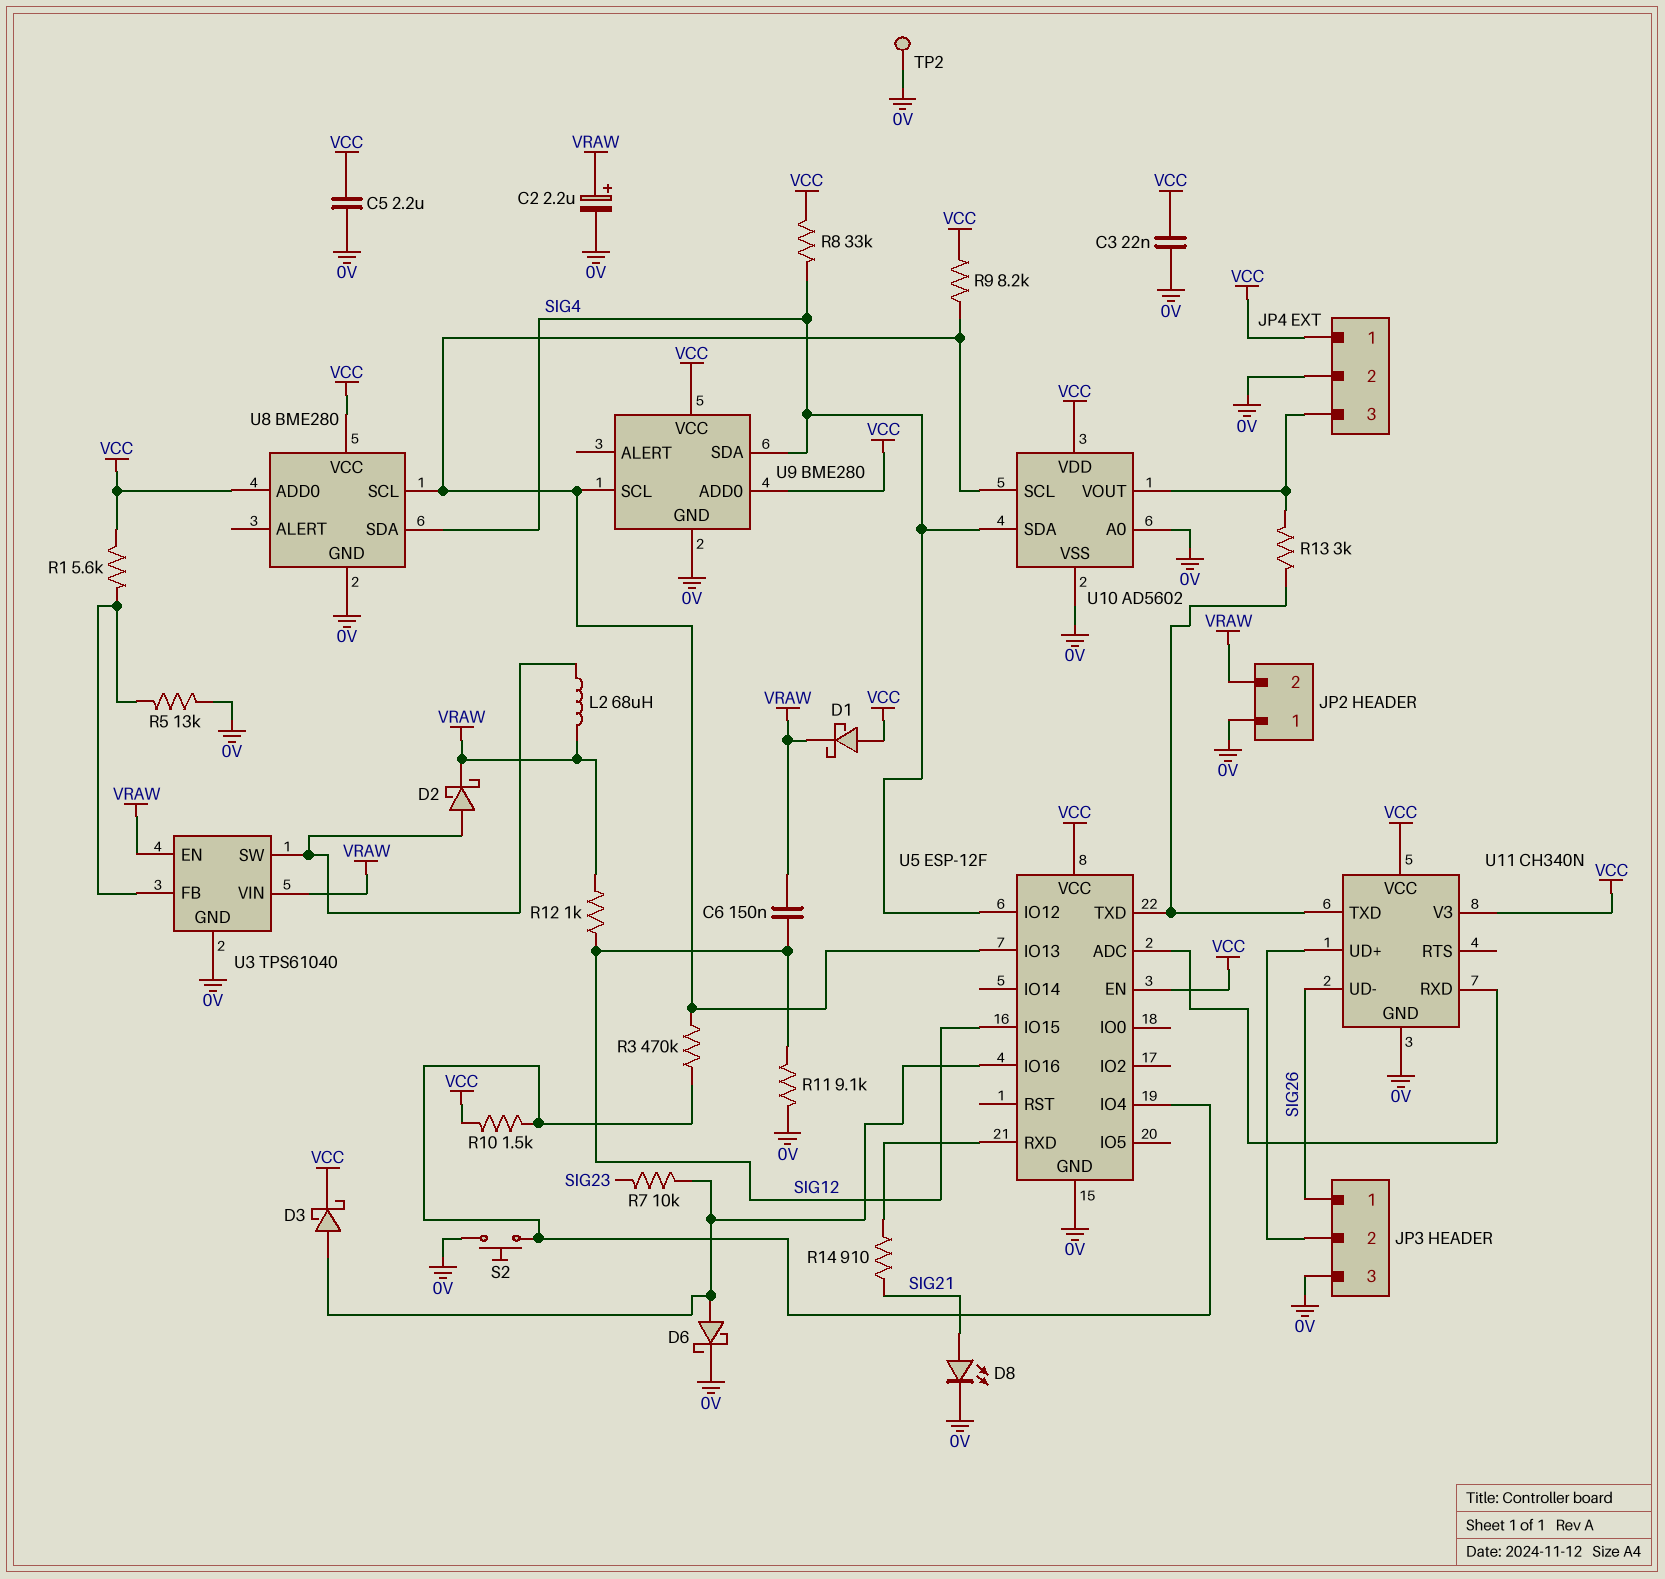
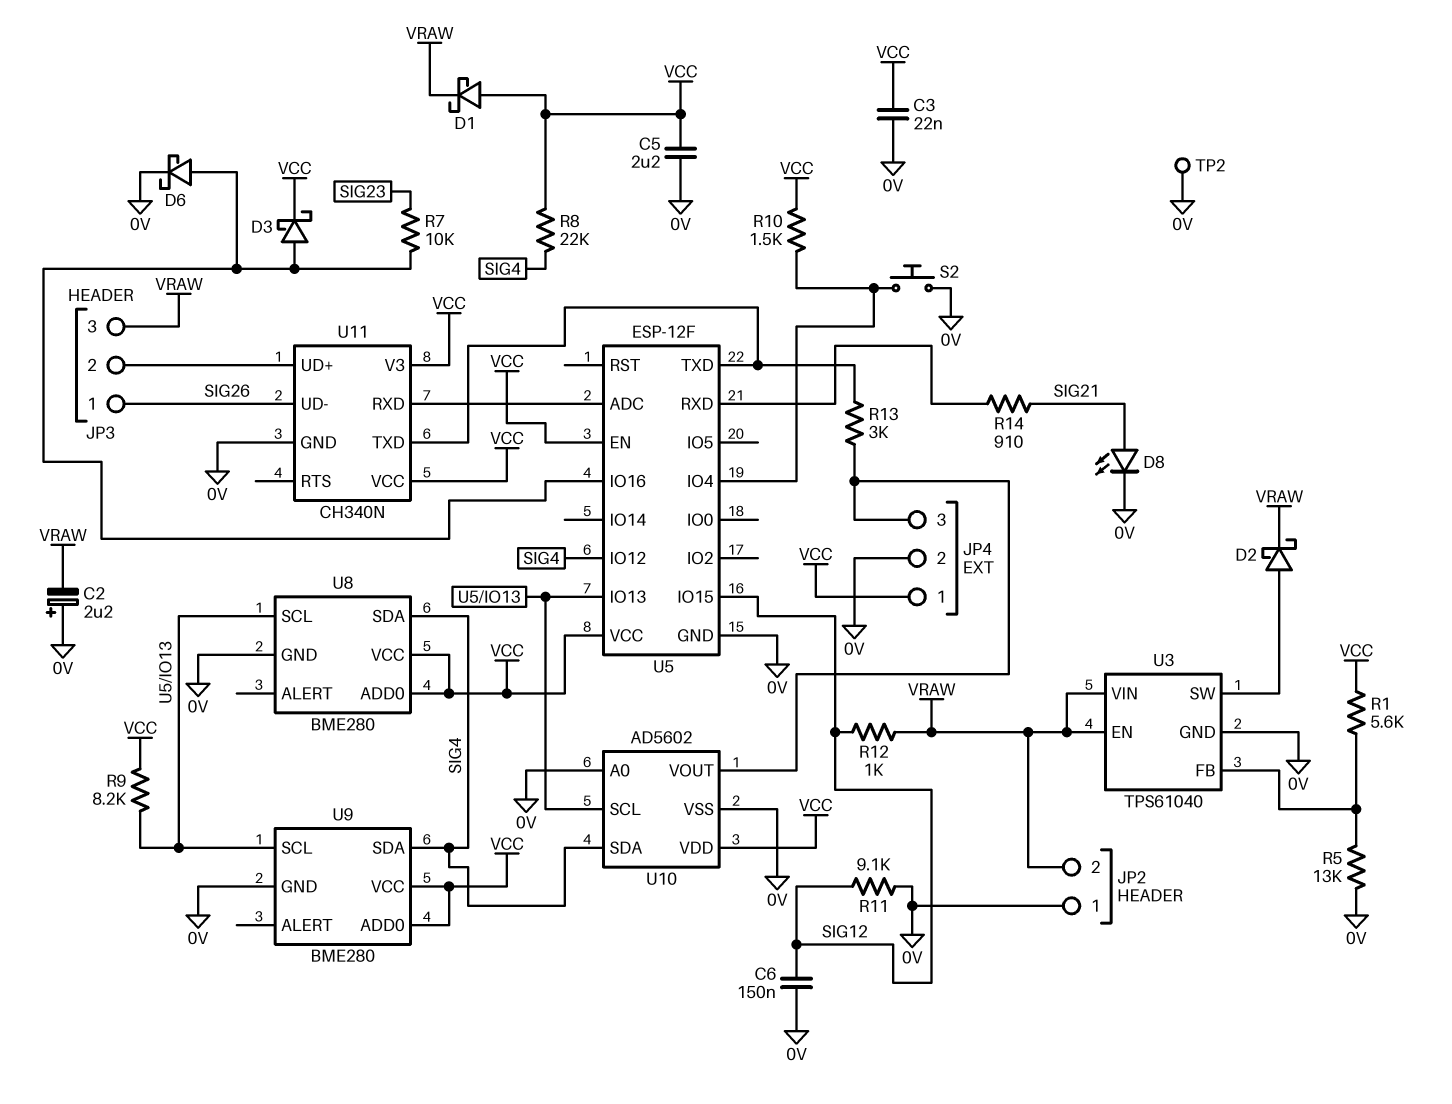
C2: 2.2uF (plus VRAW, minus 0V) -> 2.2uF (plus 0V, minus VRAW)
C6: 150nF (SIG12, VRAW) -> 150nF (0V, SIG12)
JP3 pin 3: 0V -> VRAW
L2: 68uH (U3/SW, VRAW) -> none
R3: 470k (U5/IO4, U5/IO13) -> none
R8: 33k (SIG4, VCC) -> 22k (SIG4, VCC)

